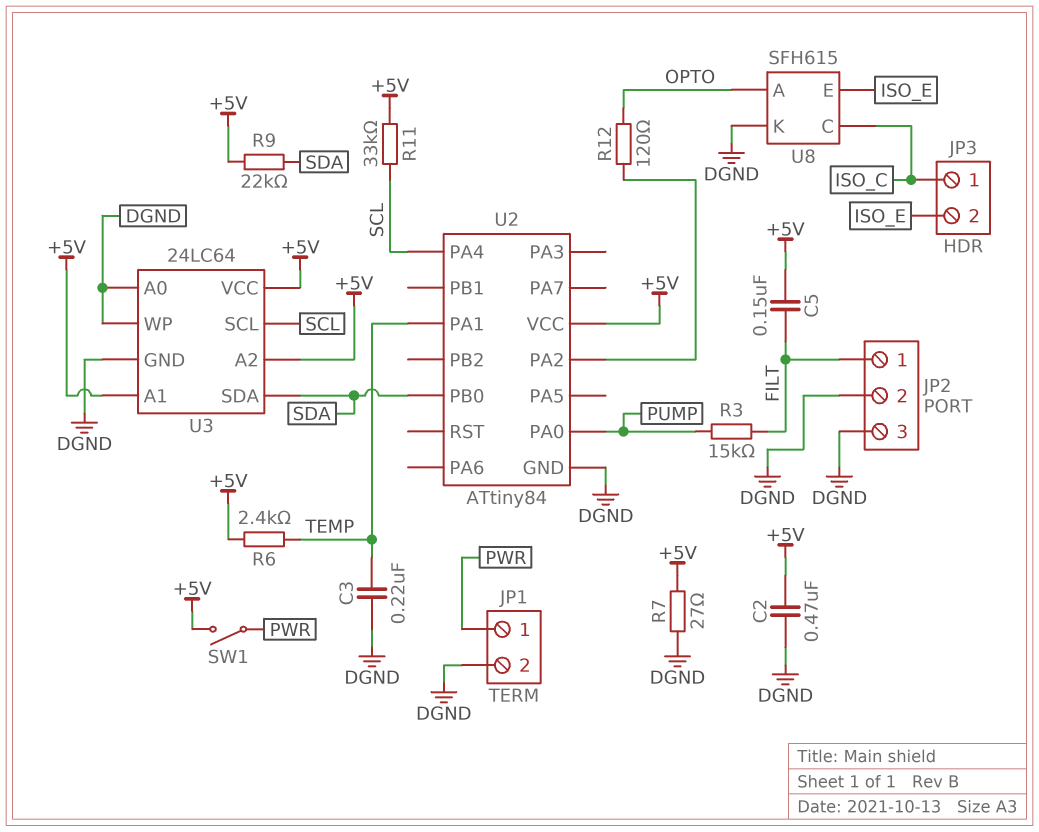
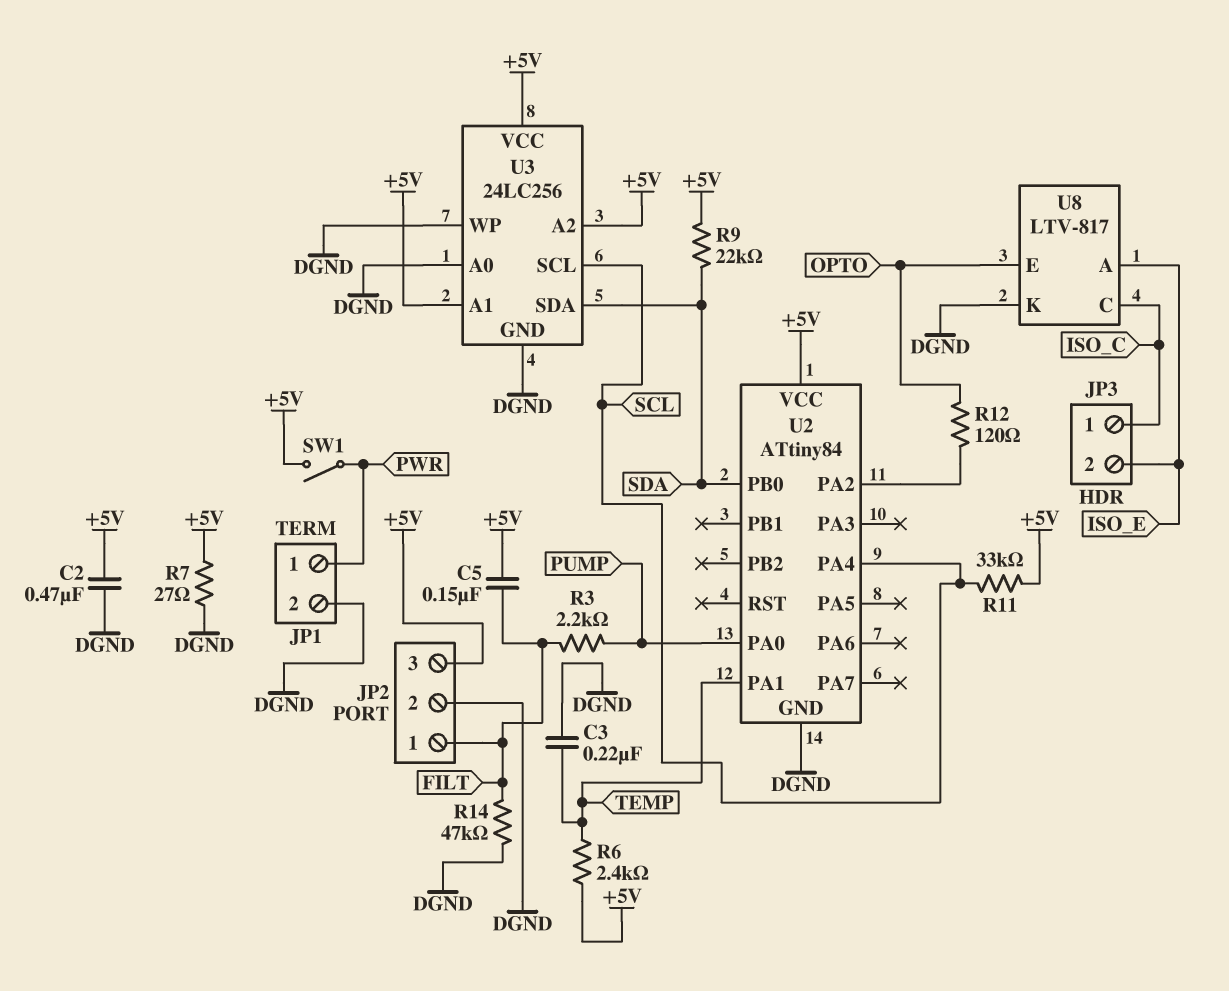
JP2 pin 3: DGND -> +5V
R3: 15k (FILT, PUMP) -> 2.2k (FILT, PUMP)
R14: none -> 47k (DGND, FILT)
U3: 24LC64 -> 24LC256
U8: SFH615 -> LTV-817
U8 pin A: OPTO -> ISO_E
U8 pin E: ISO_E -> OPTO

